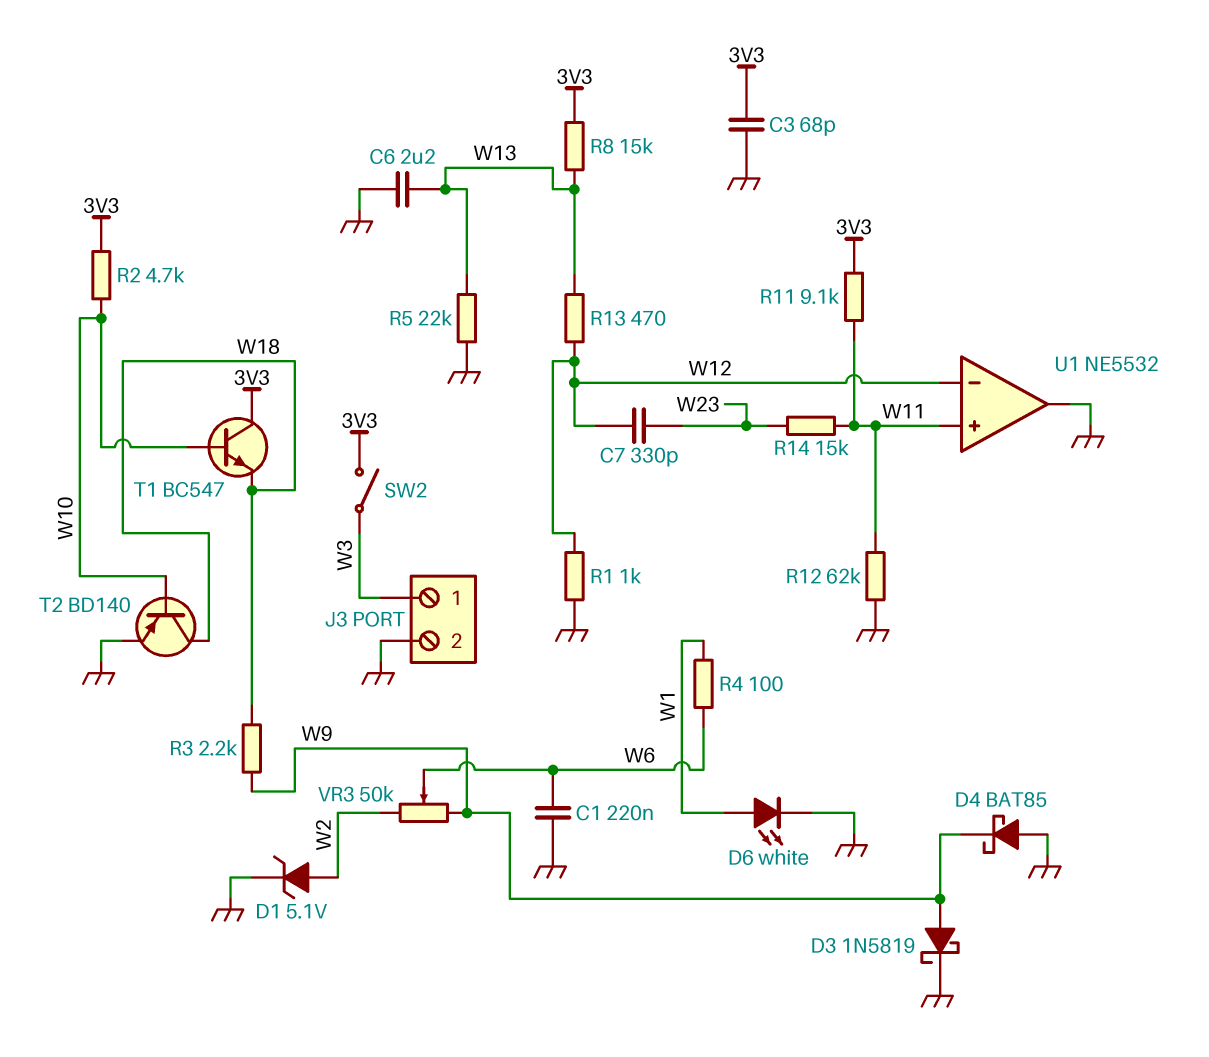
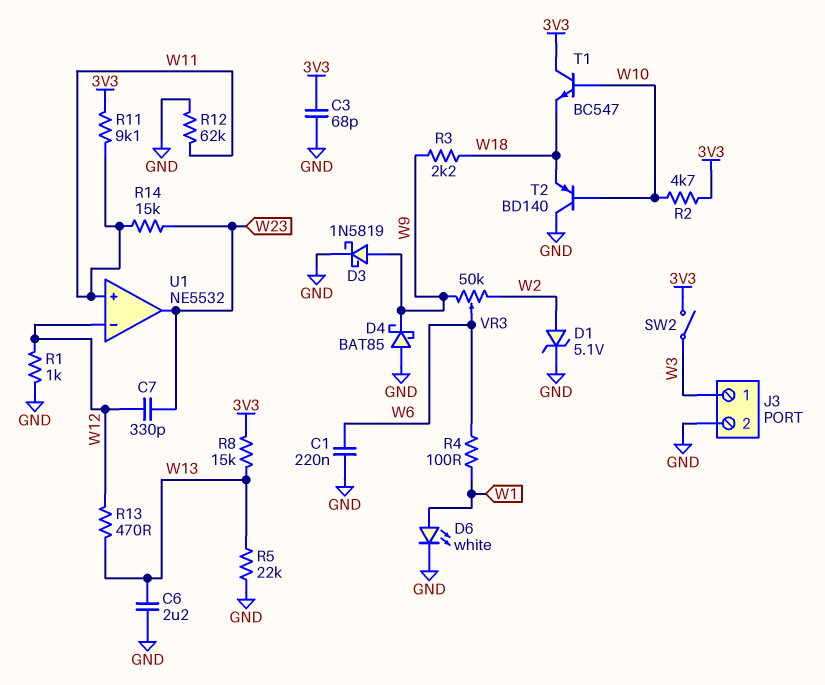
T2: PNP BD140 (B W10, C W18, E GND) -> PNP BD140 (B W10, C GND, E W18)
U1 pin out: GND -> W23

